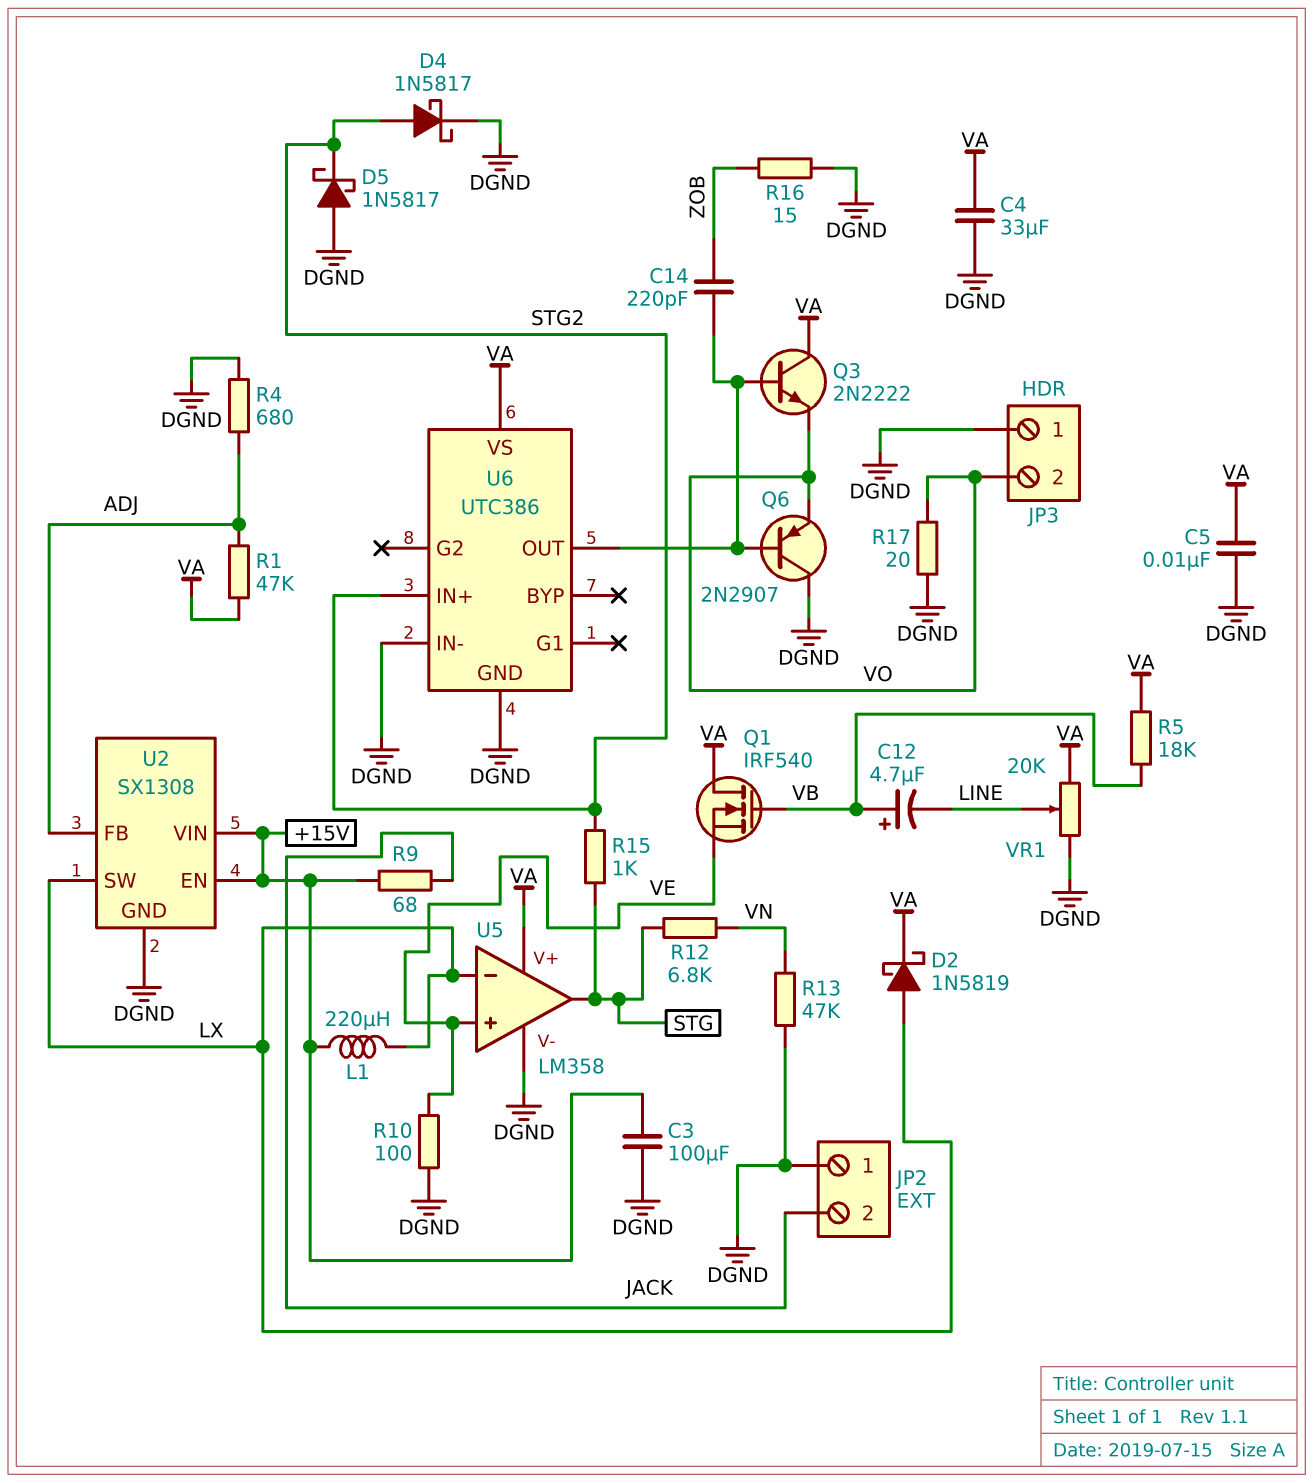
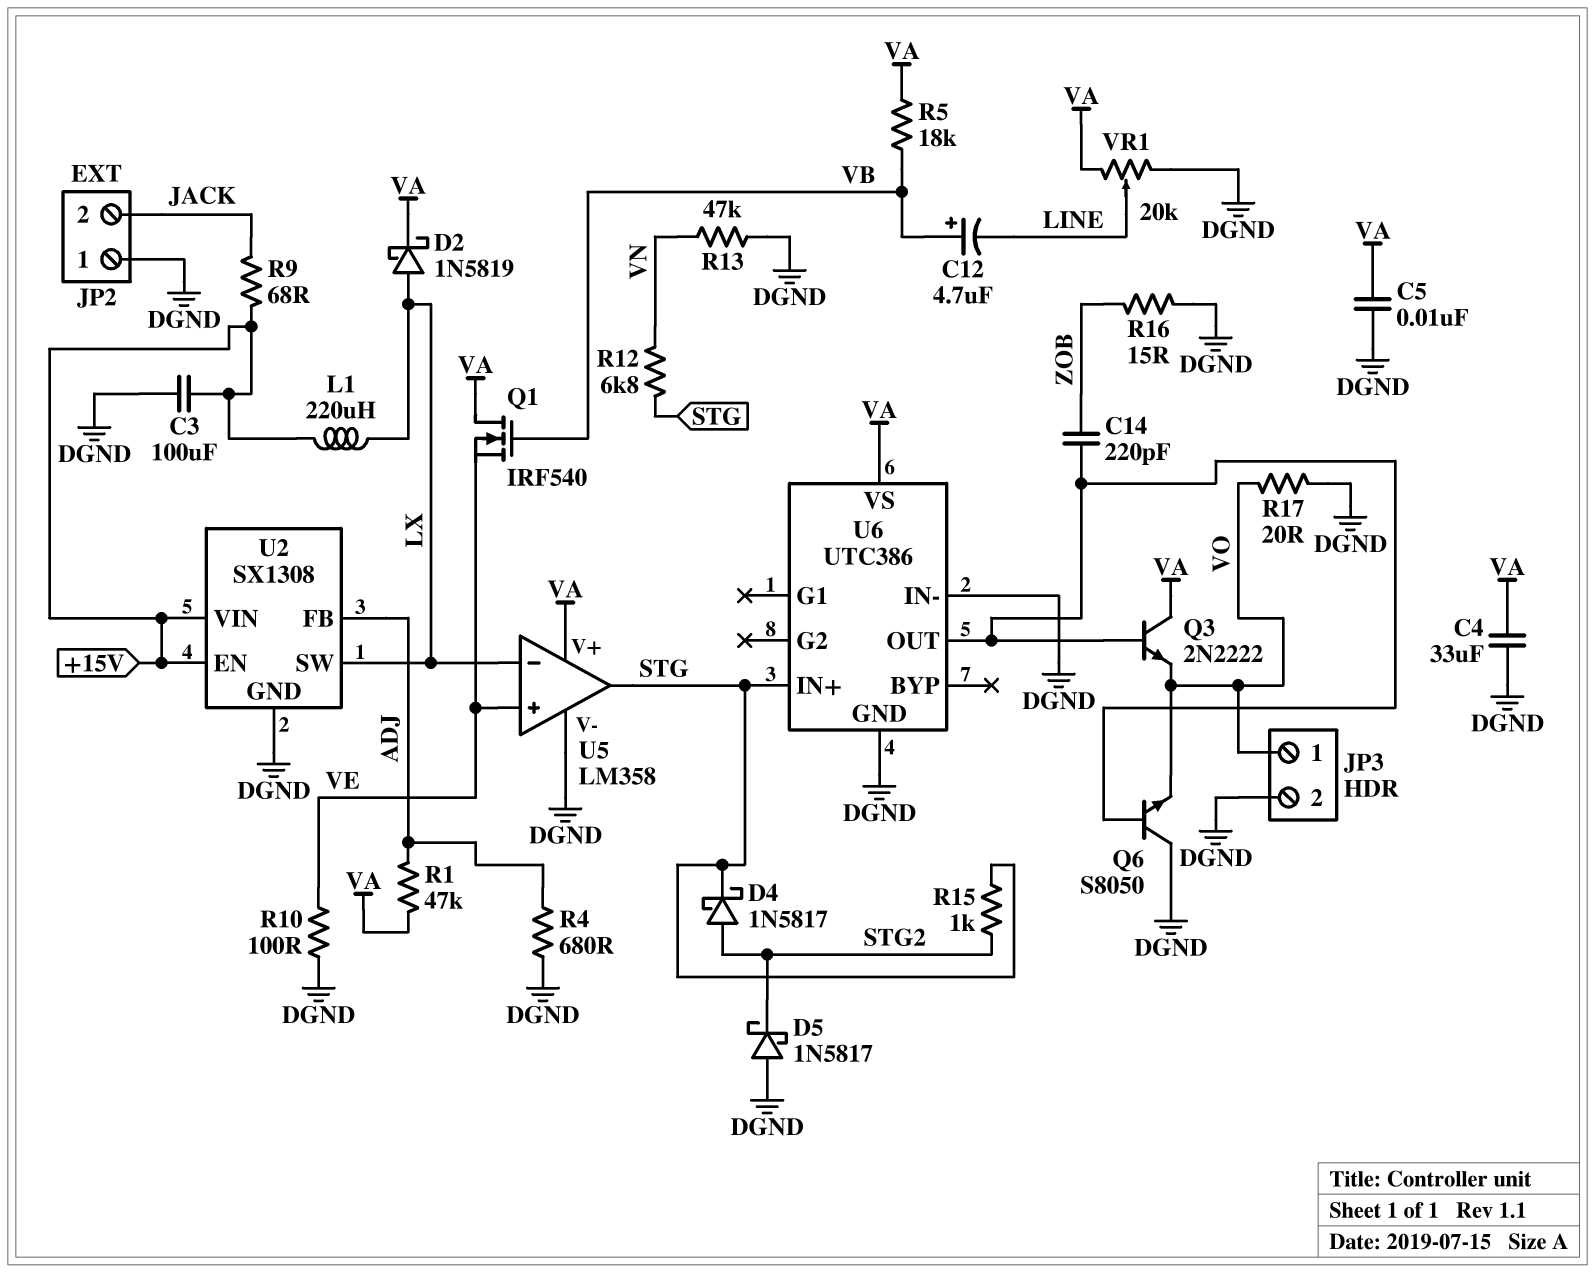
D4: schottky 1N5817 (A STG2, K DGND) -> schottky 1N5817 (A STG2, K STG)
JP3 pin 1: DGND -> VO
JP3 pin 2: VO -> DGND
Q6: PNP 2N2907 (B U6/OUT, C DGND, E VO) -> NPN S8050 (B U6/OUT, C DGND, E VO)
U6 pin IN+: STG2 -> STG

